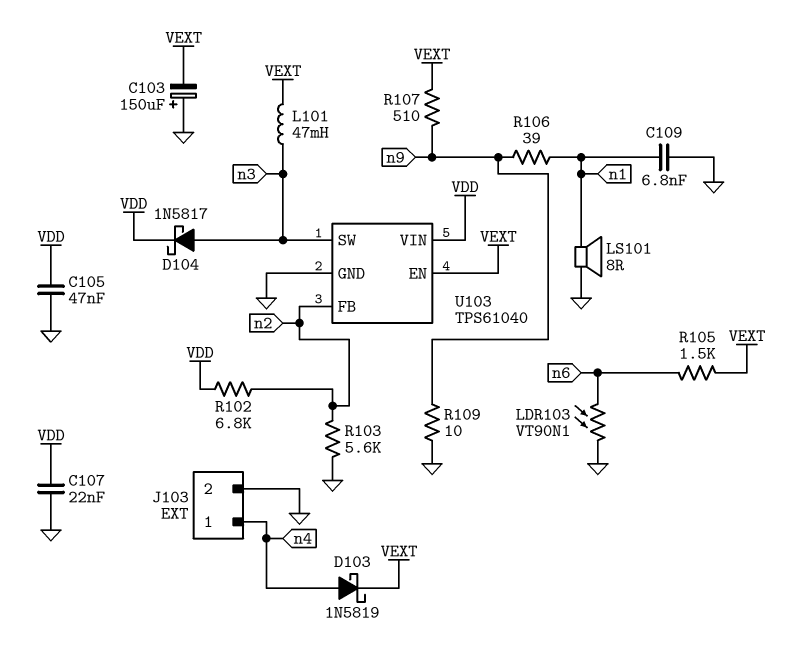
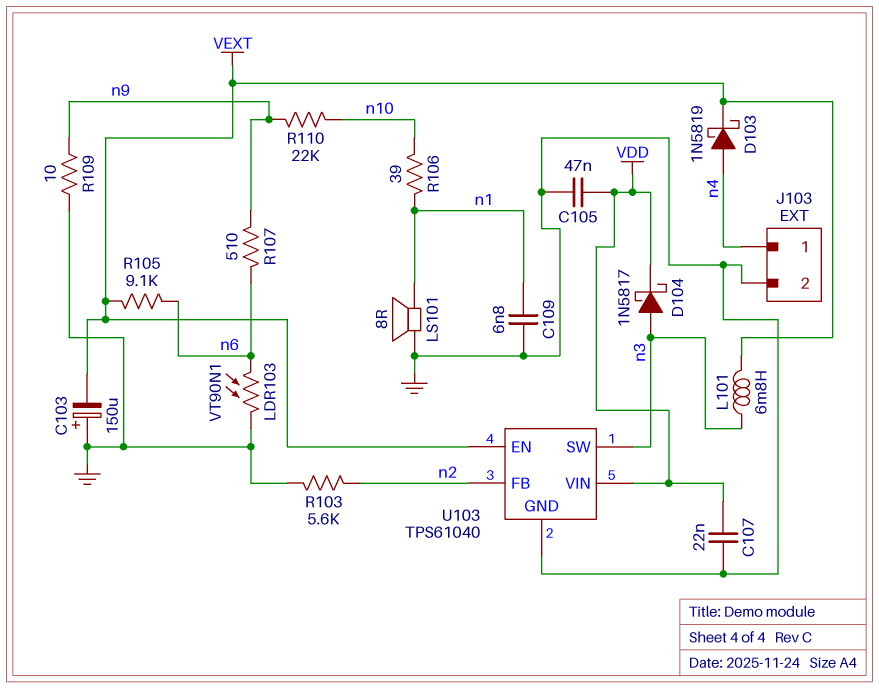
L101: 47mH (VEXT, n3) -> 6.8mH (VEXT, n3)
R102: 6.8k (VDD, n2) -> none
R105: 1.5k (VEXT, n6) -> 9.1k (VEXT, n6)
R106: 39 (n1, n9) -> 39 (n1, n10)
R107: 510 (VEXT, n9) -> 510 (n6, n9)
R110: none -> 22k (n9, n10)

